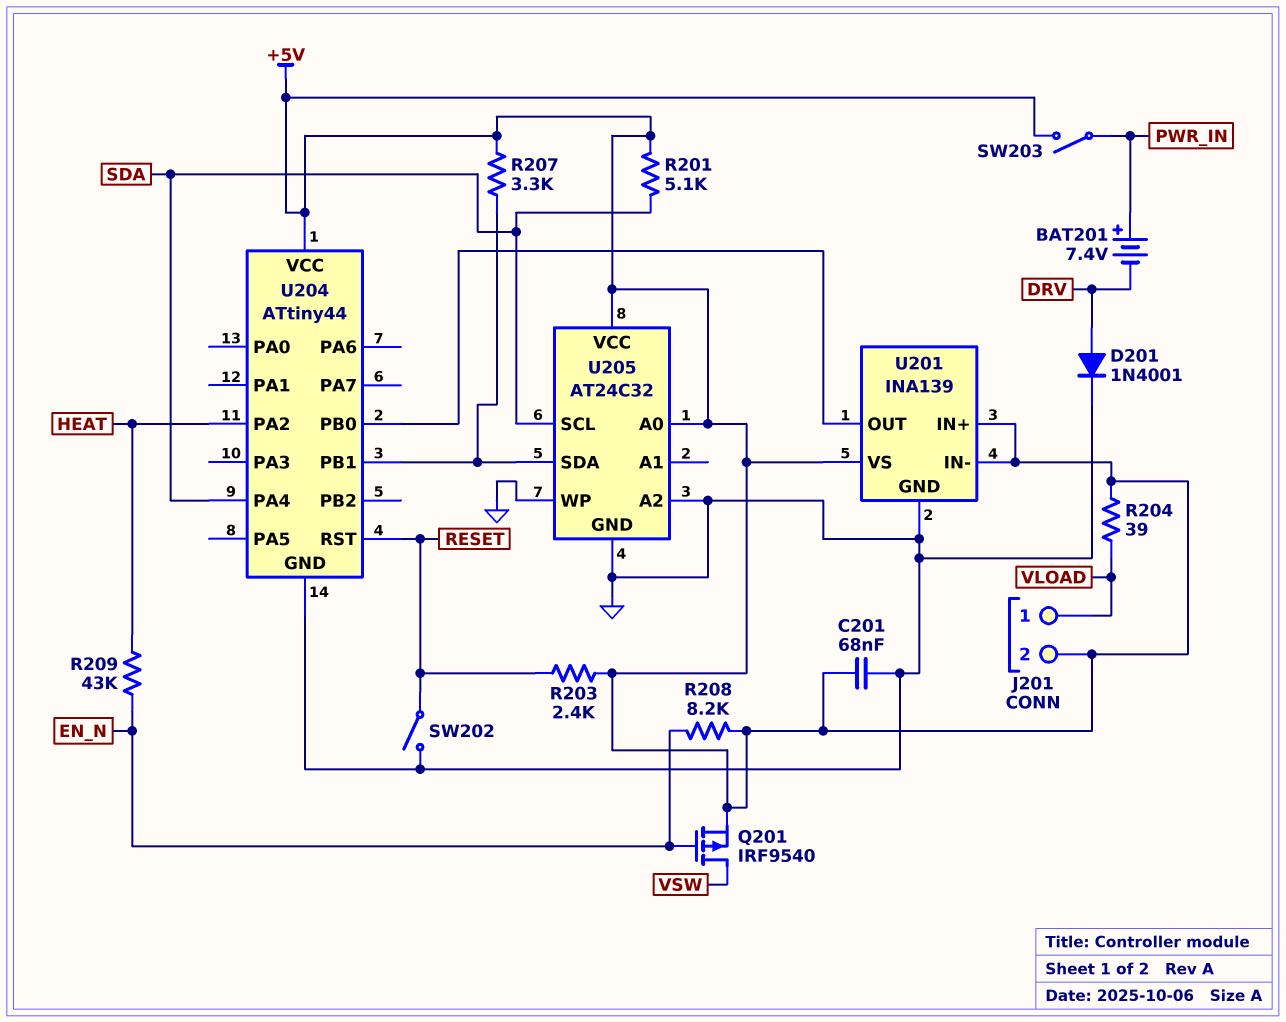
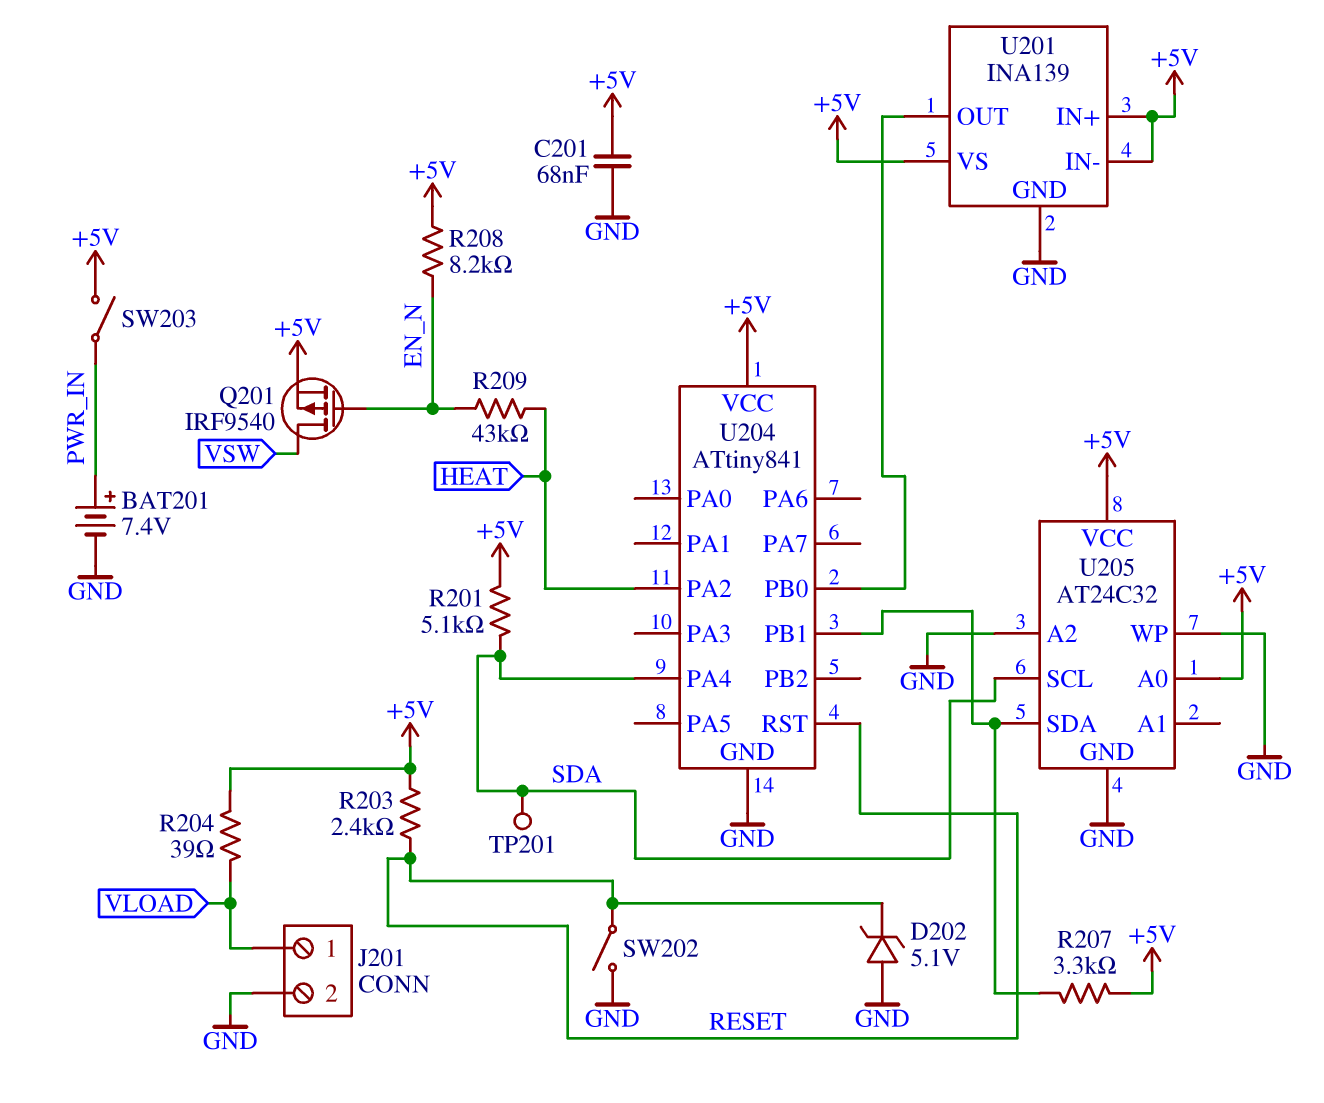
BAT201: 7.4V (plus PWR_IN, minus DRV) -> 7.4V (plus PWR_IN, minus GND)
D201: diode 1N4001 (A DRV, K GND) -> none
D202: none -> zener 5.1V (A GND, K RESET)
J201 pin 2: +5V -> GND
TP201: none -> test point (SDA)
U204: ATtiny44 -> ATtiny841

